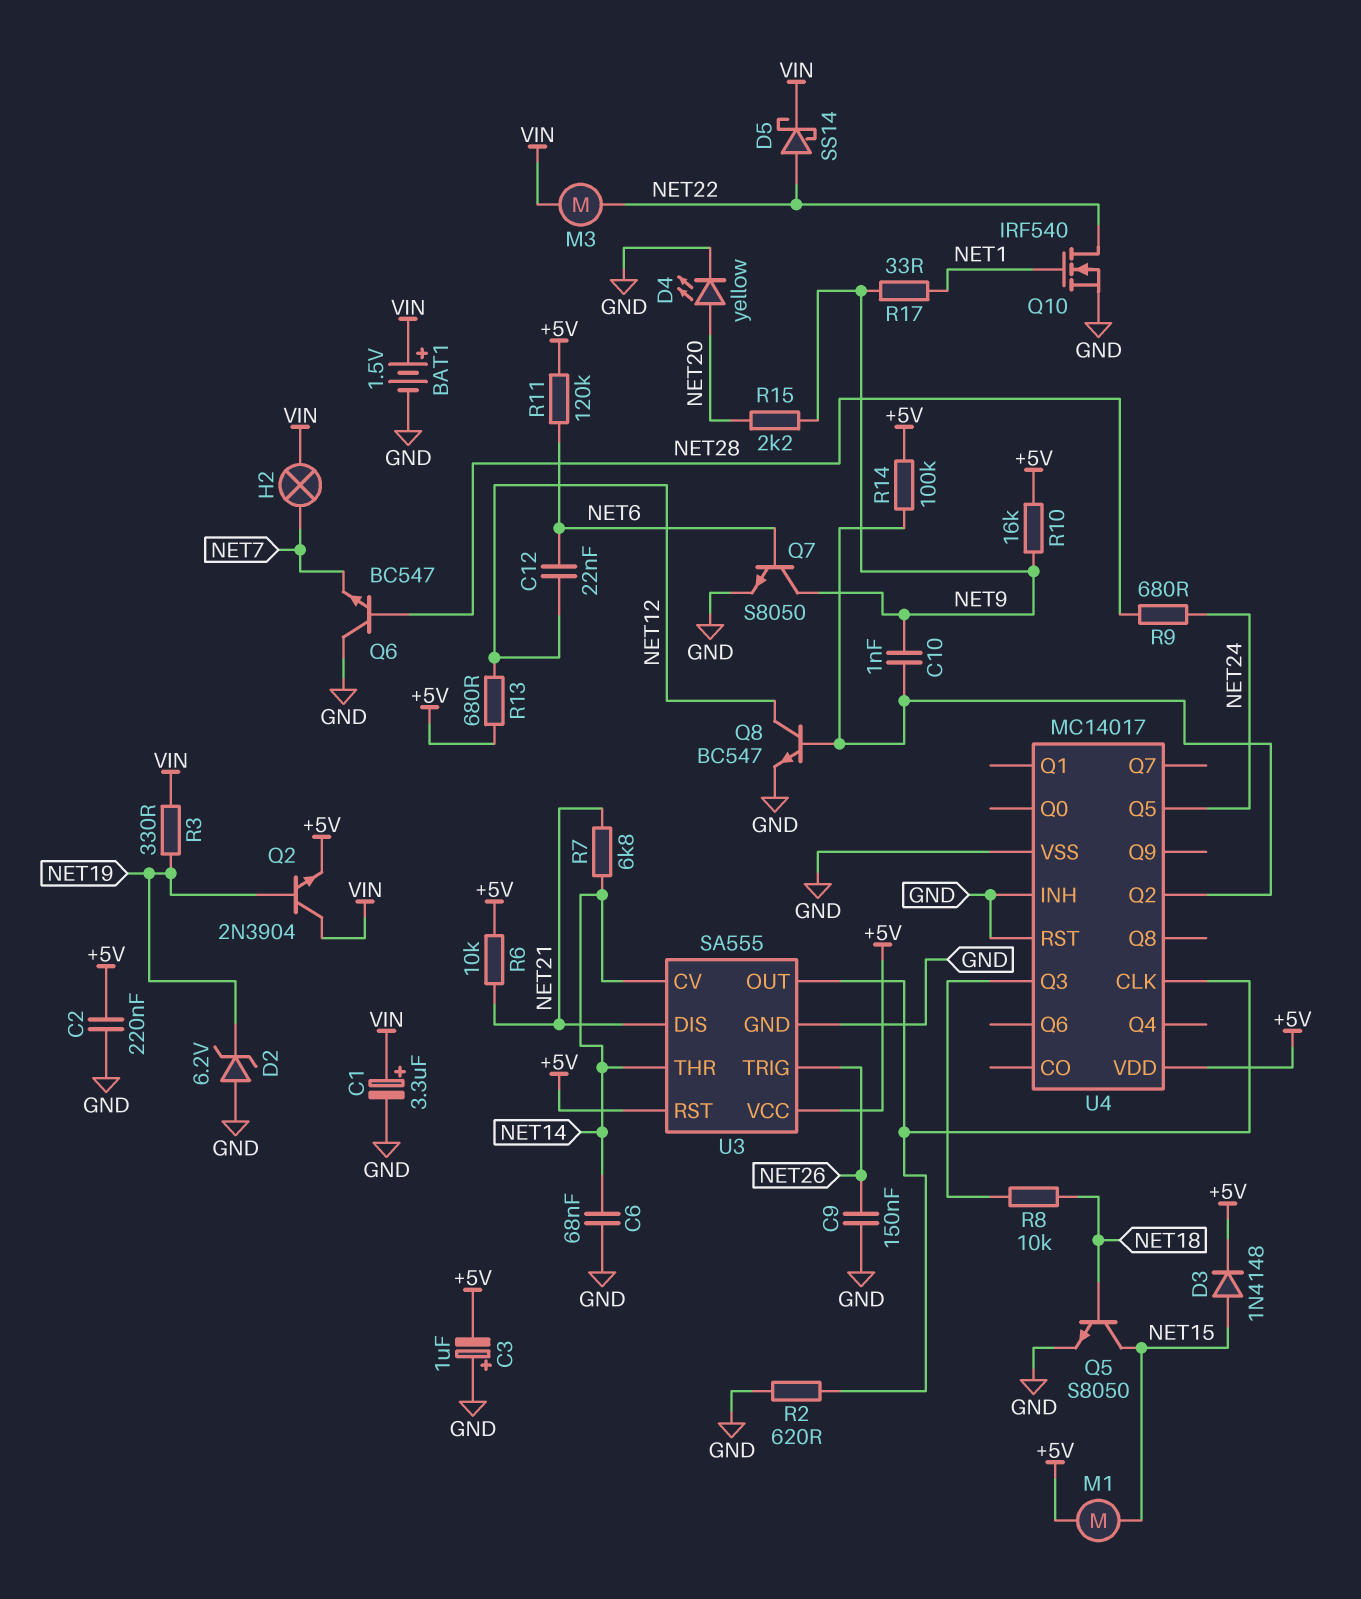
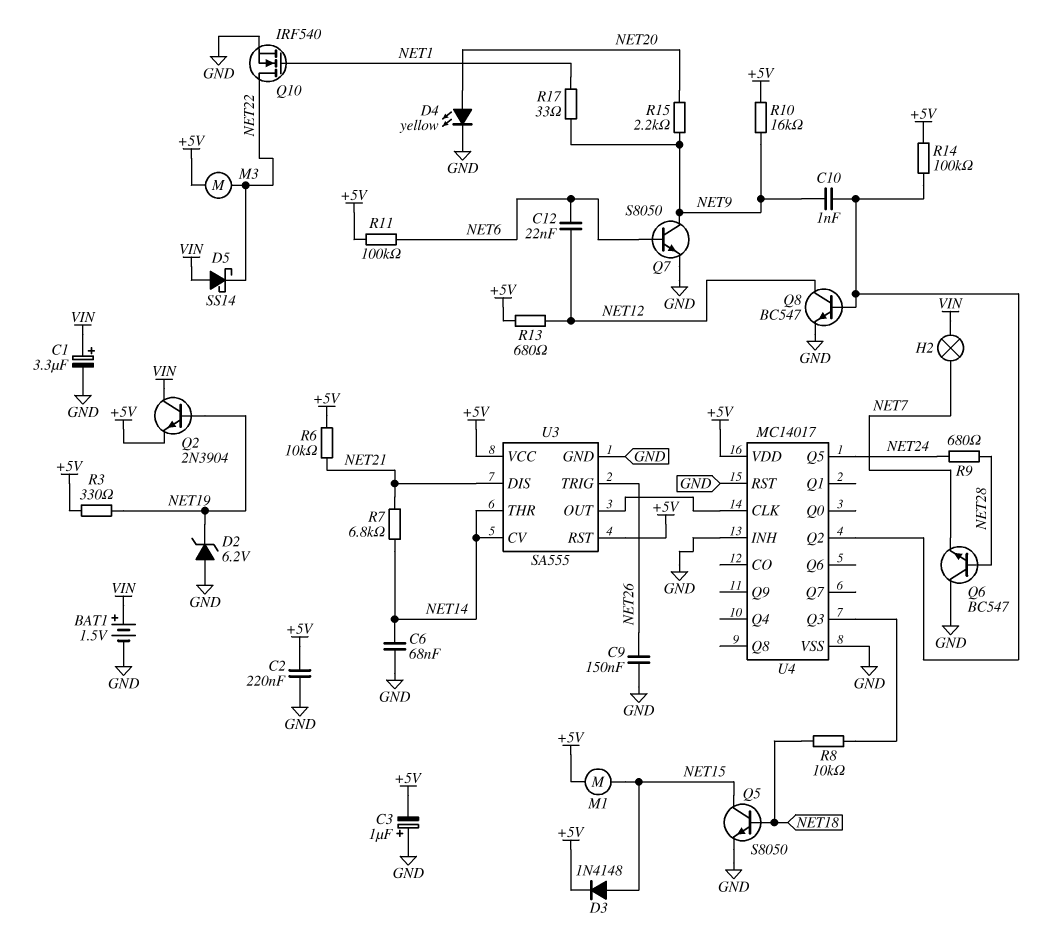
D5: schottky SS14 (A NET22, K VIN) -> schottky SS14 (A VIN, K NET22)
M3: motor (NET22, VIN) -> motor (+5V, NET22)
R2: 620 (GND, U3/OUT) -> none
R3: 330 (NET19, VIN) -> 330 (+5V, NET19)
R11: 120k (+5V, NET6) -> 100k (+5V, NET6)

